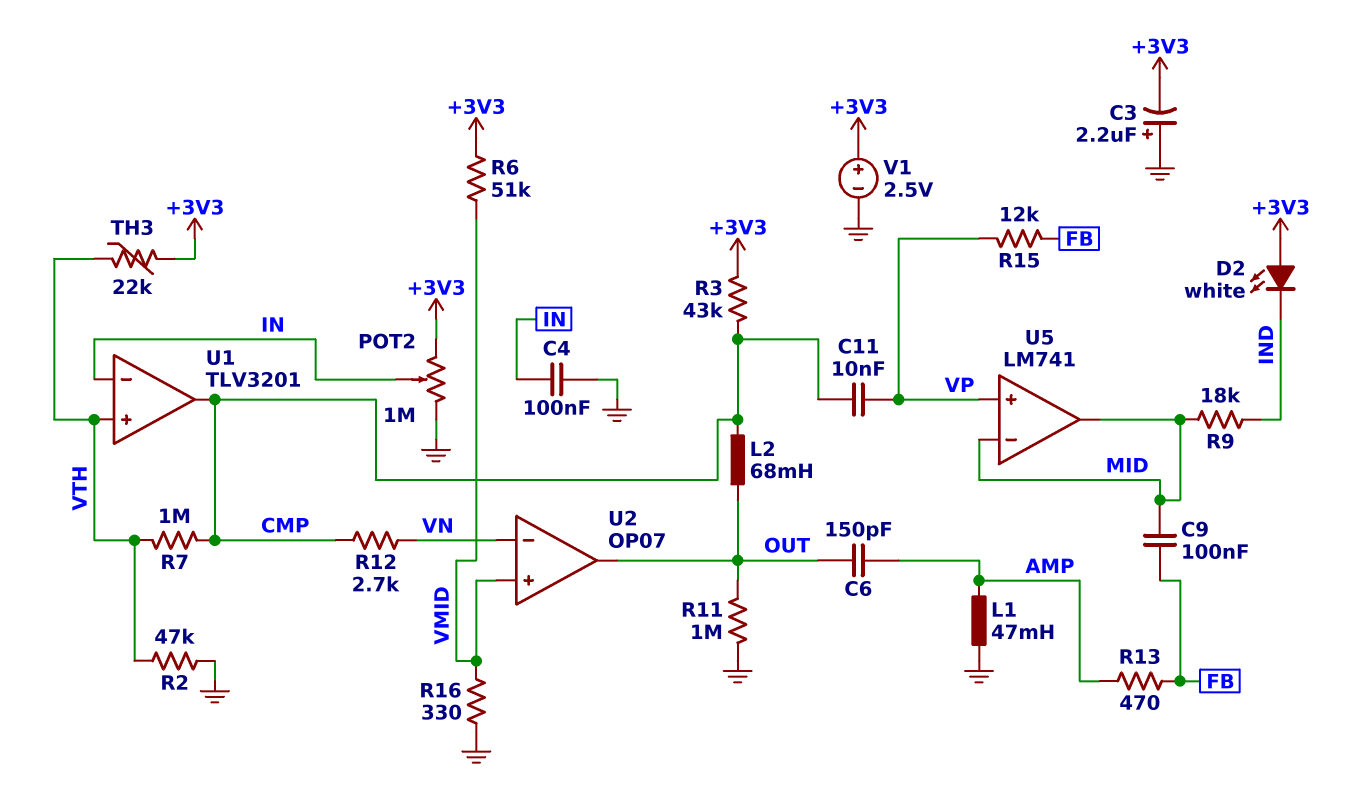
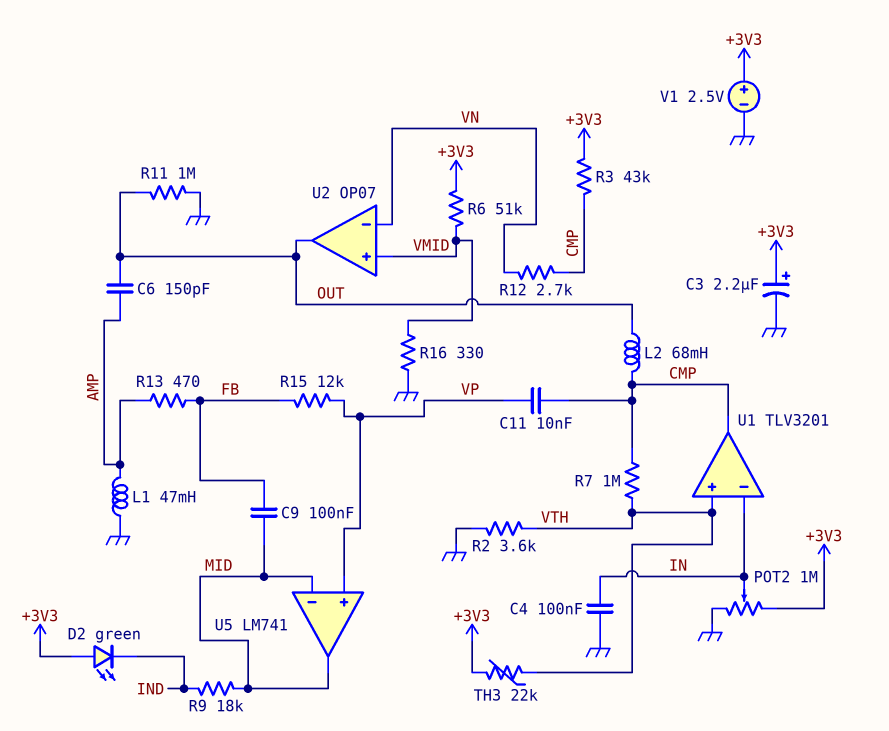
C3: 2.2uF (plus GND, minus +3V3) -> 2.2uF (plus +3V3, minus GND)
D2: LED white (A +3V3, K IND) -> LED green (A +3V3, K IND)
R2: 47k (GND, VTH) -> 3.6k (GND, VTH)

